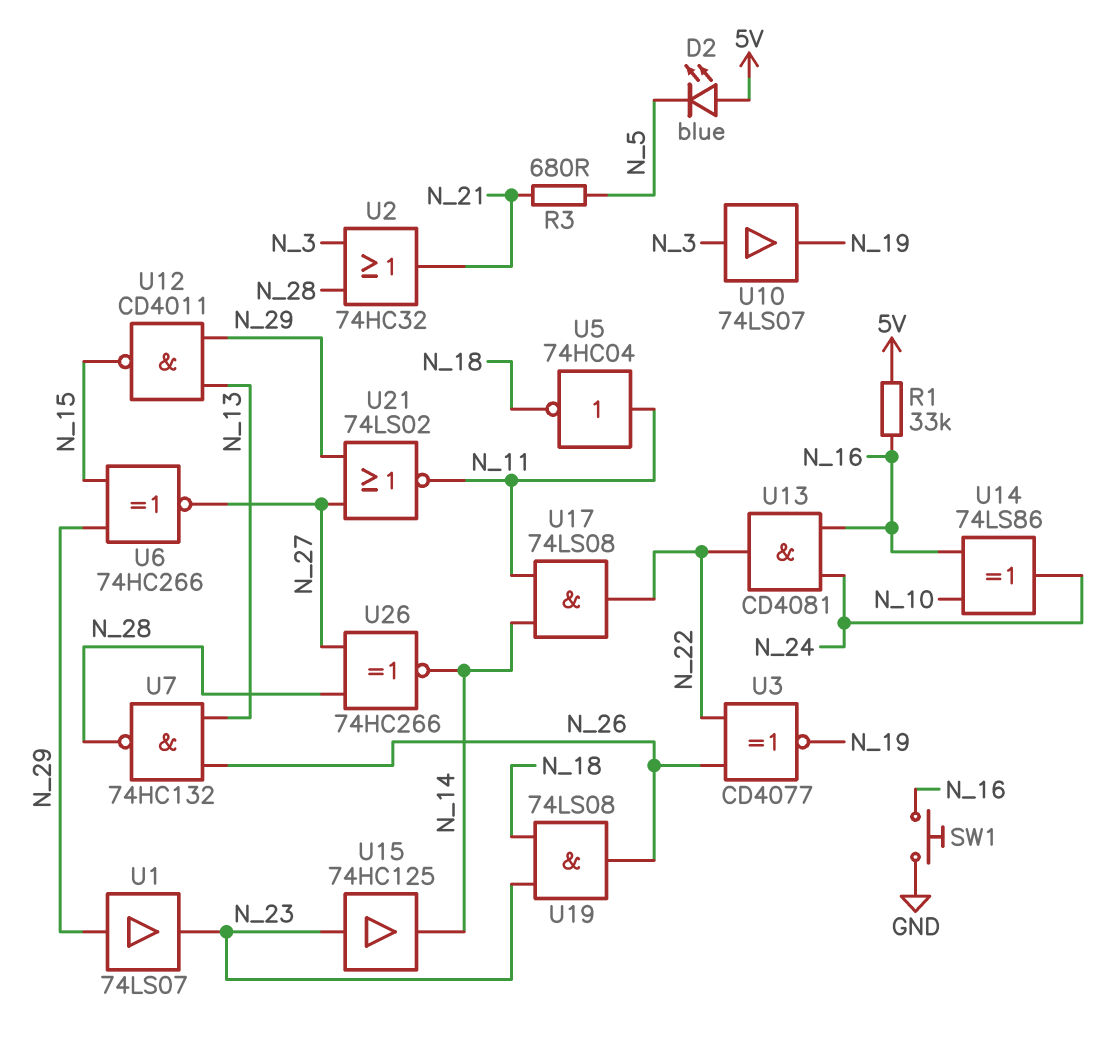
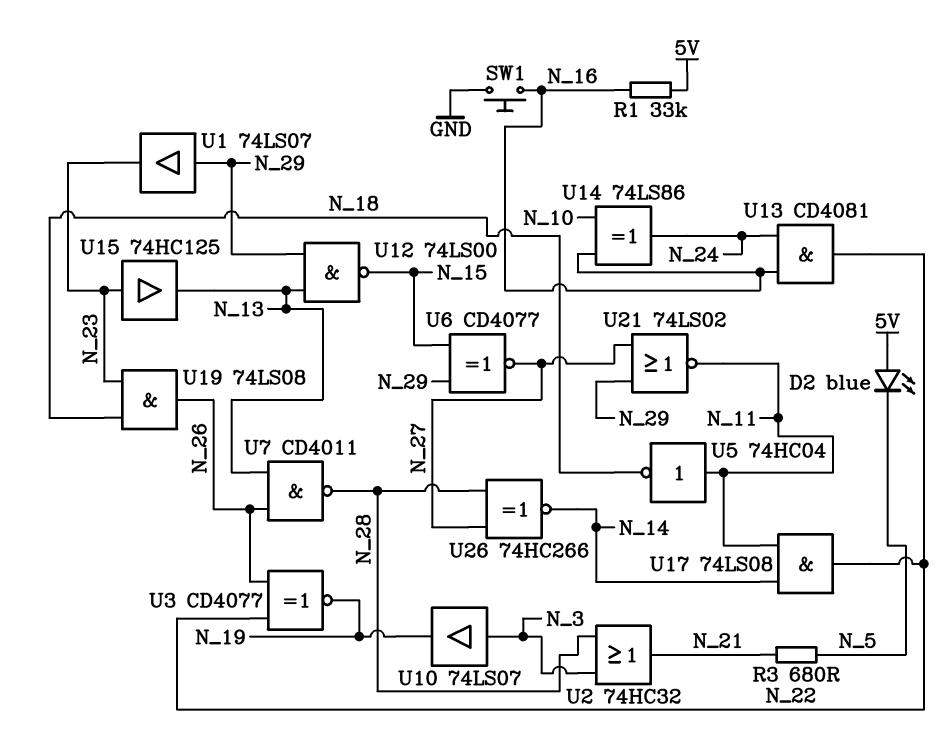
U6: XNOR 74HC266 (in N_15, in N_29, out N_27) -> XNOR CD4077 (in N_15, in N_29, out N_27)
U7: NAND 74HC132 (in N_13, in N_26, out N_28) -> NAND CD4011 (in N_13, in N_26, out N_28)
U12: NAND CD4011 (in N_13, in N_29, out N_15) -> NAND 74LS00 (in N_13, in N_29, out N_15)
U15: buffer 74HC125 (in N_23, out N_14) -> buffer 74HC125 (in N_23, out N_13)

